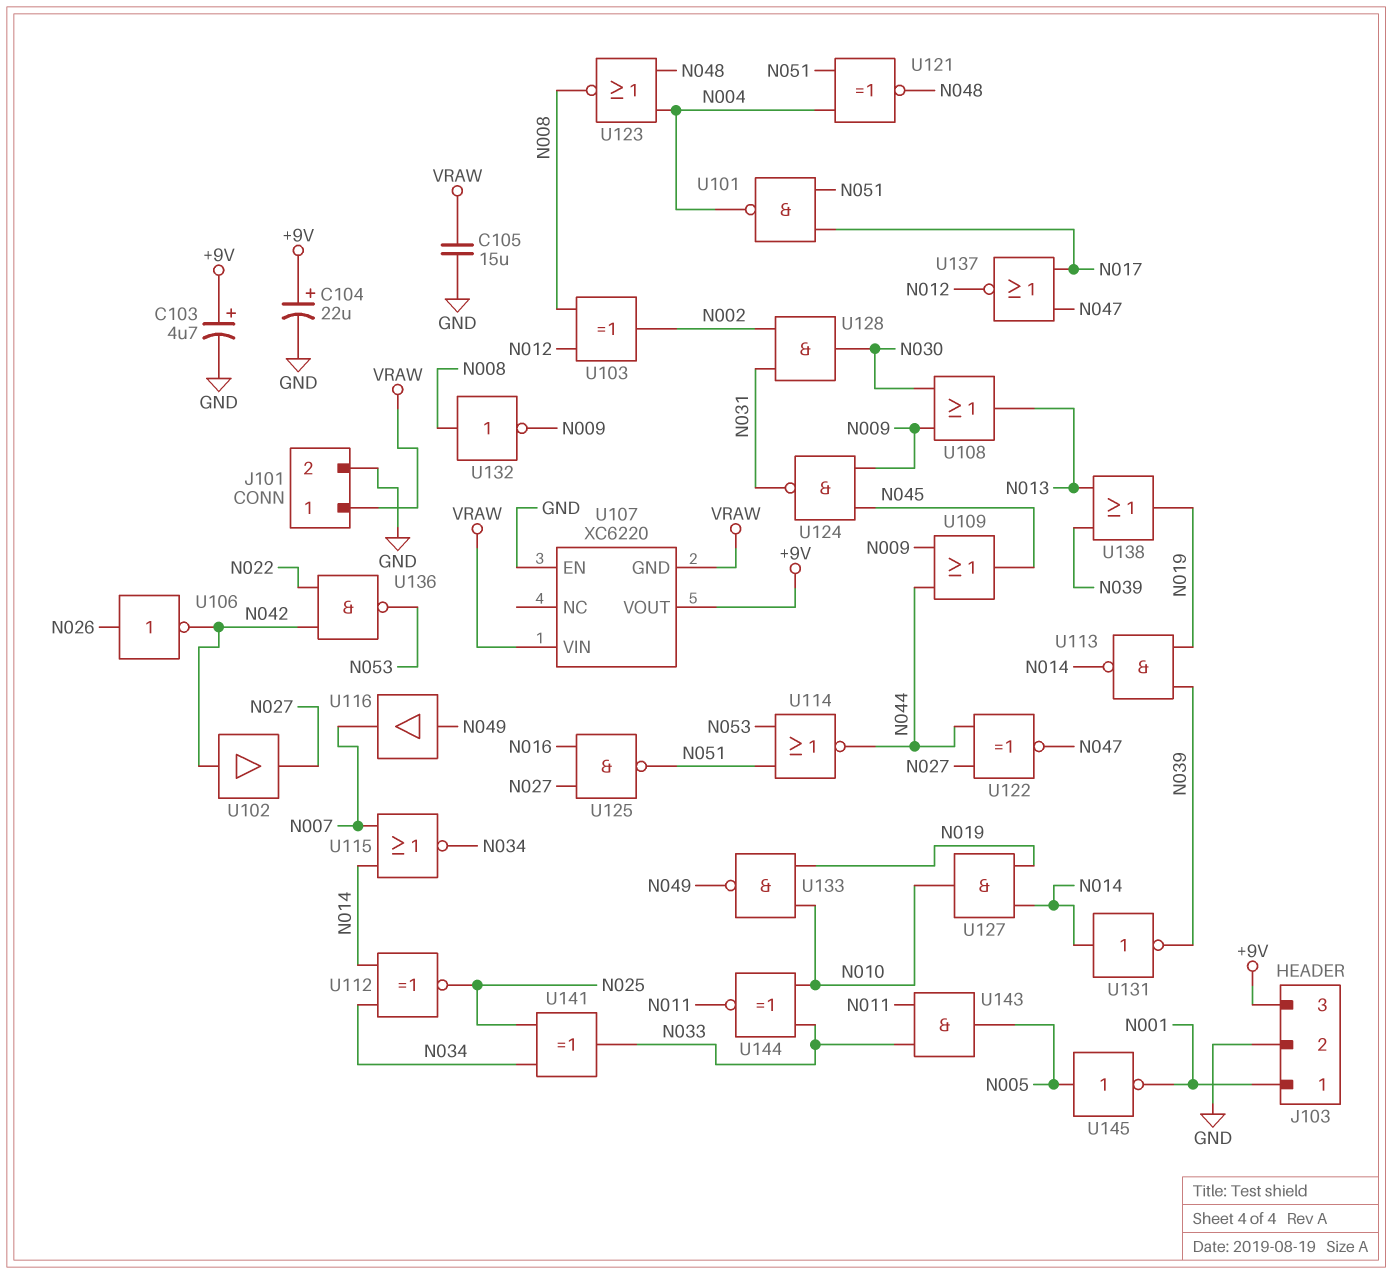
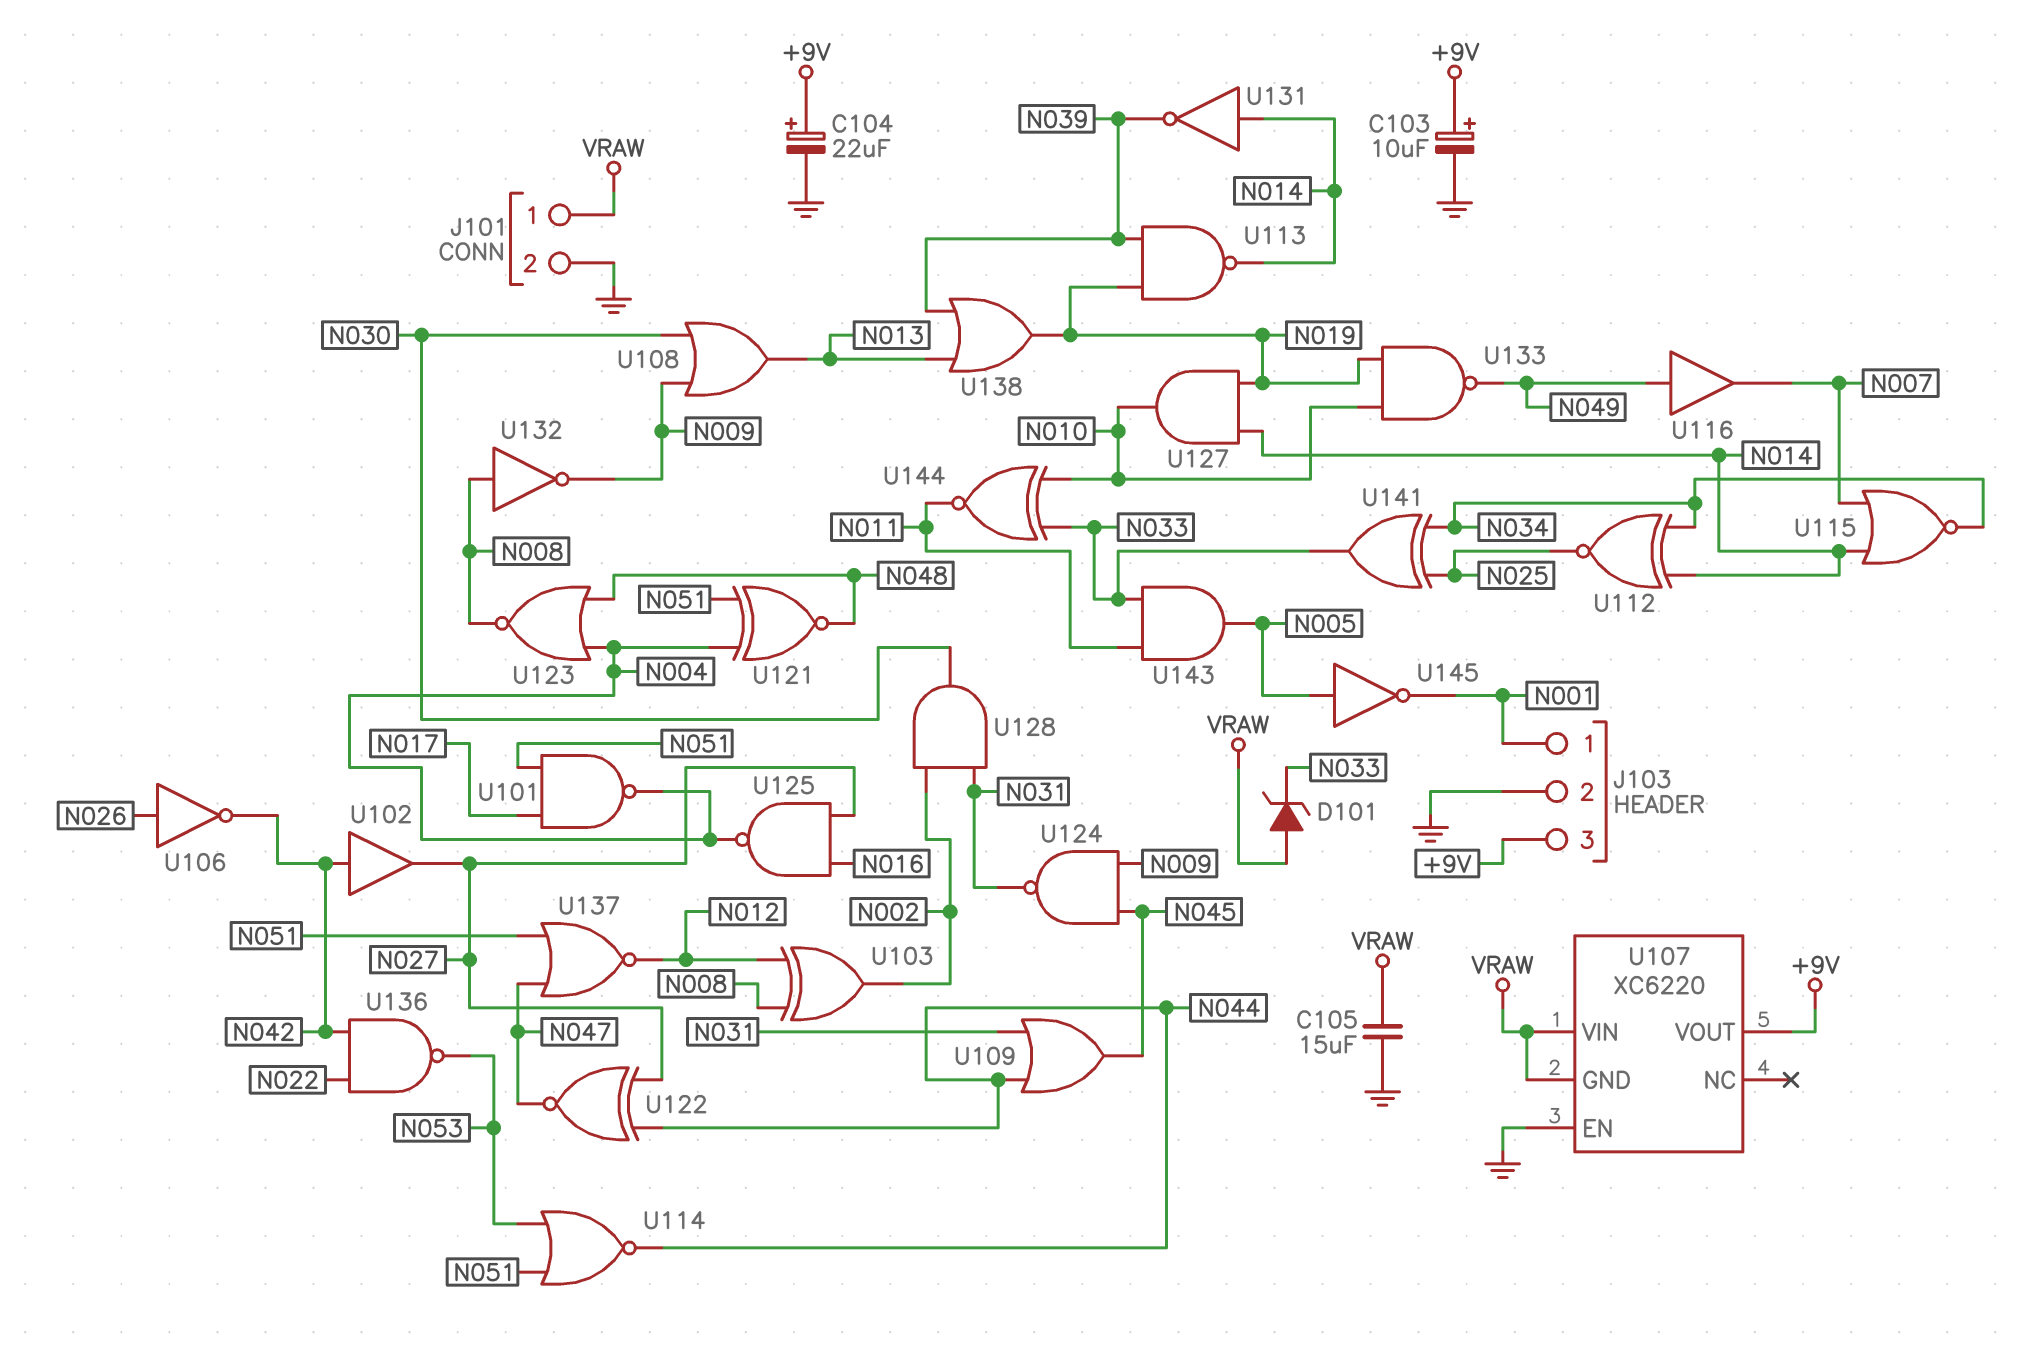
C103: 4.7uF (plus +9V, minus GND) -> 10uF (plus +9V, minus GND)
D101: none -> zener (A VRAW, K N033)
U109: OR (in N009, in N044, out N045) -> OR (in N031, in N044, out N045)
U125: NAND (in N016, in N027, out N051) -> NAND (in N016, in N027, out N004)
U137: NOR (in N017, in N047, out N012) -> NOR (in N047, in N051, out N012)

